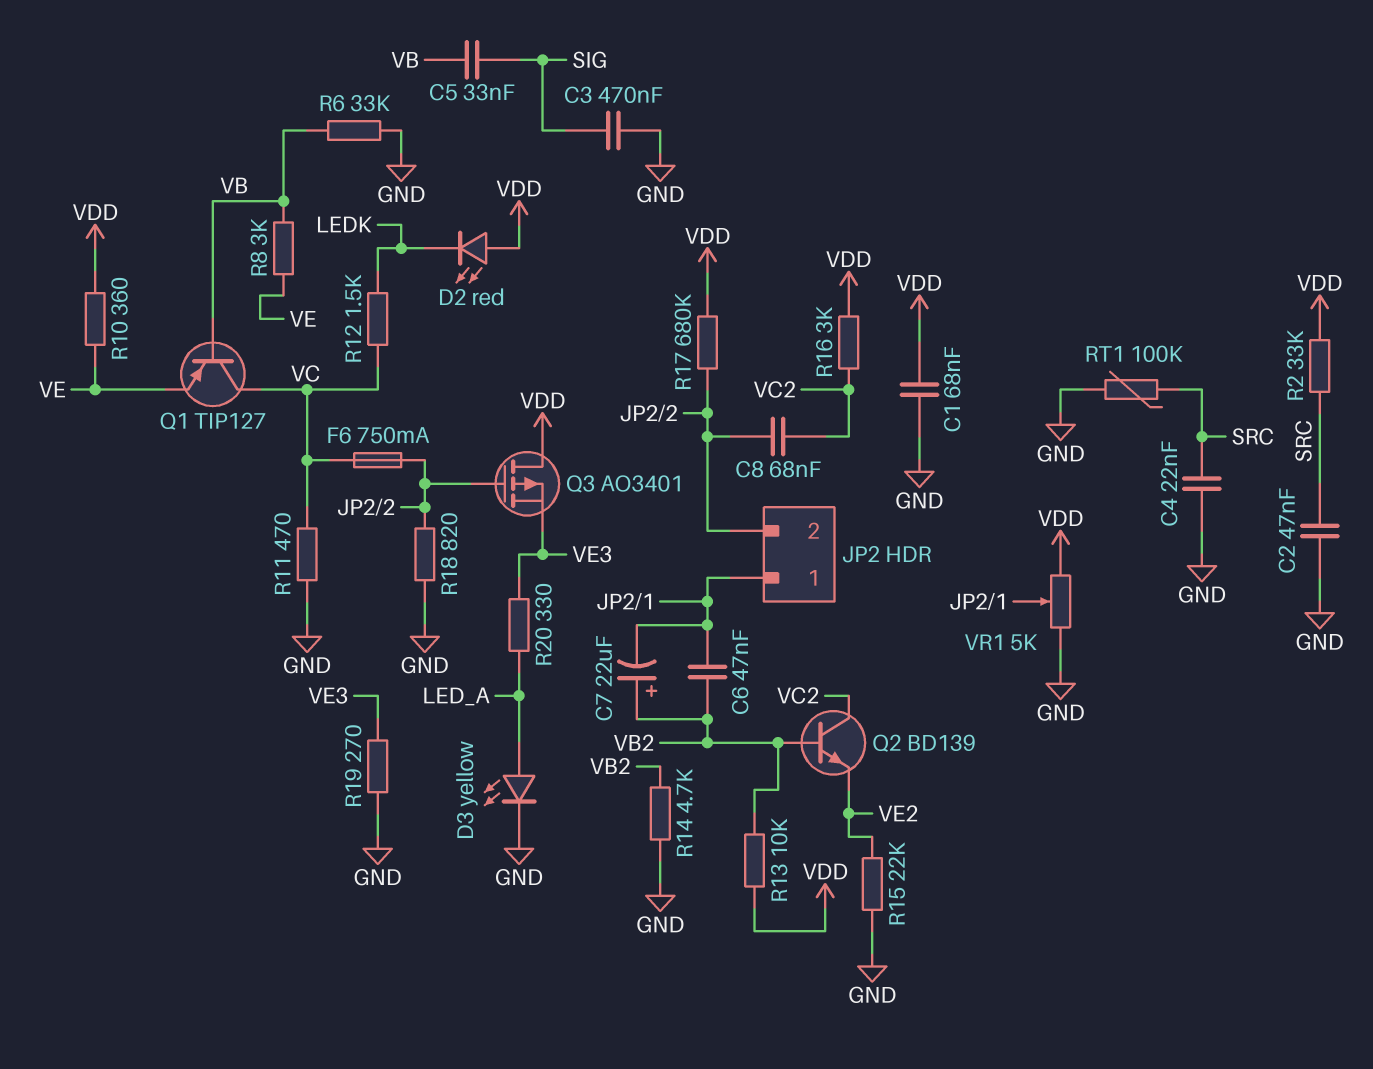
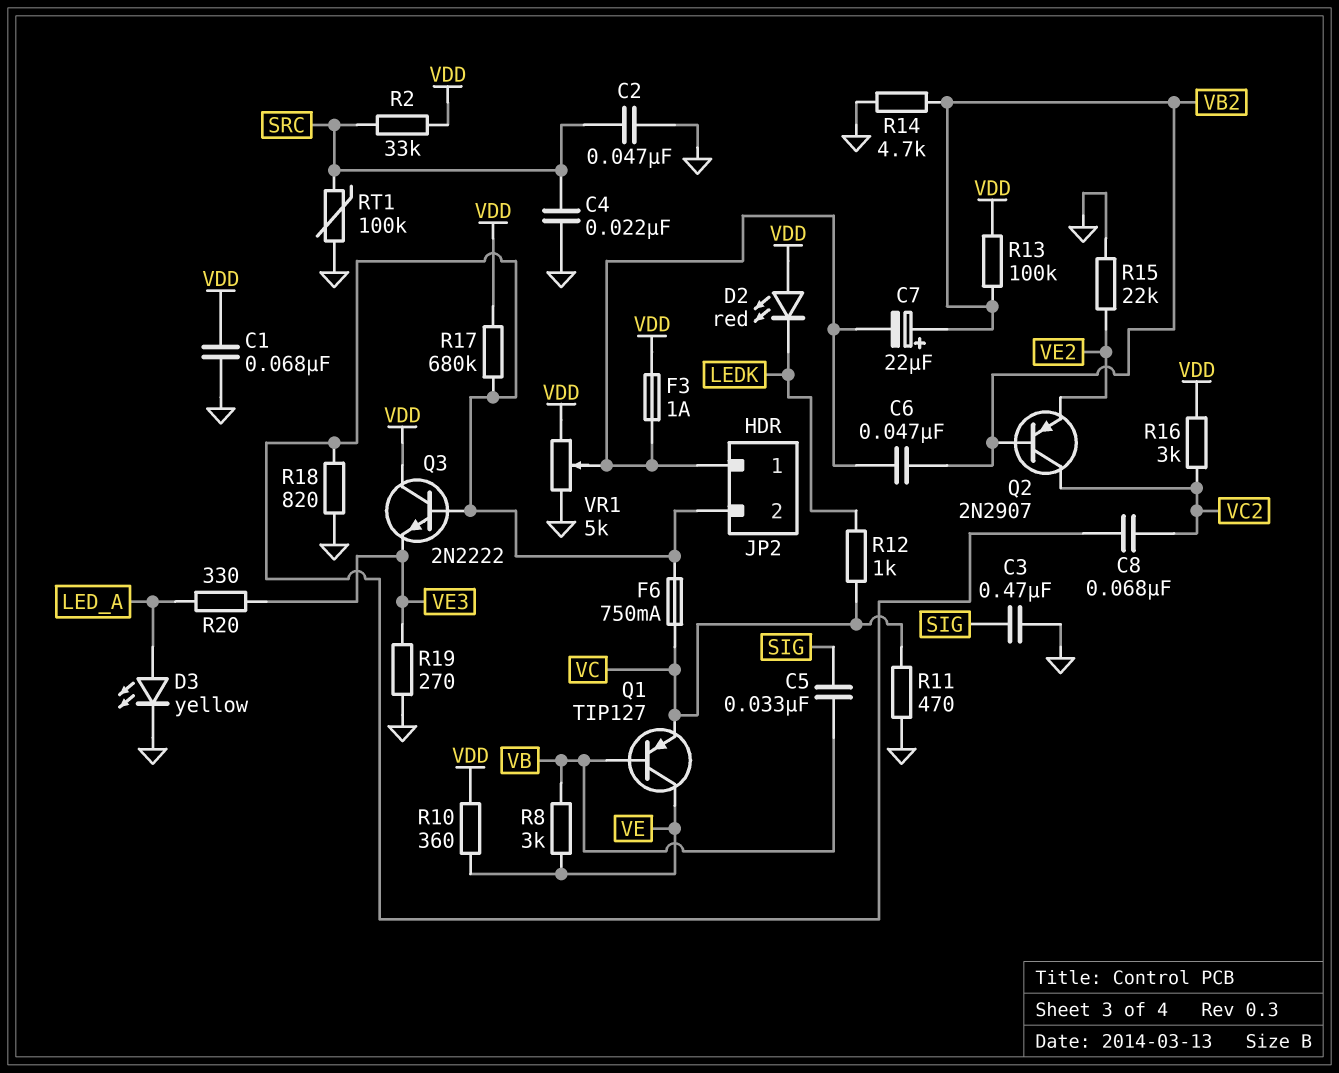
F3: none -> 1A (JP2/1, VDD)
Q1: PNP TIP127 (B VB, C VC, E VE) -> PNP TIP127 (B VB, C VE, E VC)
Q2: NPN BD139 (B VB2, C VC2, E VE2) -> PNP 2N2907 (B VB2, C VC2, E VE2)
Q3: PMOS AO3401 (G JP2/2, D VDD, S VE3) -> NPN 2N2222 (B JP2/2, C VDD, E VE3)
R6: 33k (GND, VB) -> none
R12: 1.5k (LEDK, VC) -> 1k (LEDK, VC)
R13: 10k (VB2, VDD) -> 100k (VB2, VDD)

